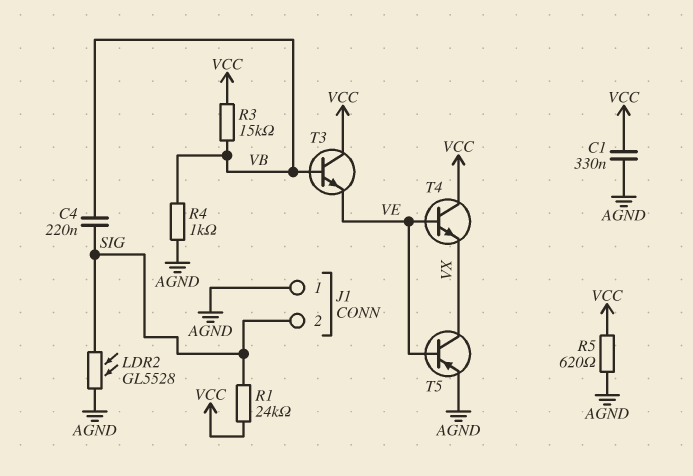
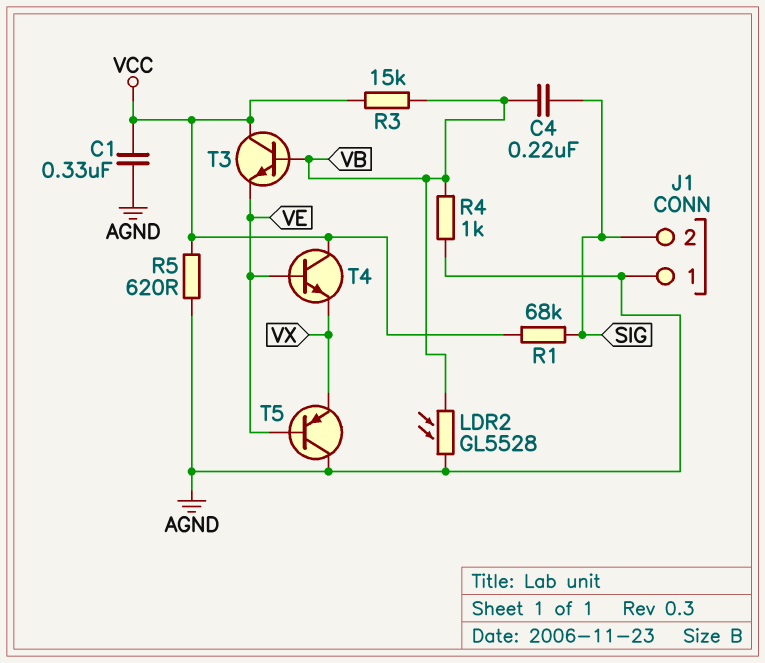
LDR2: GL5528 (AGND, SIG) -> GL5528 (AGND, VB)
R1: 24k (SIG, VCC) -> 68k (SIG, VCC)
T5: PNP (B VE, C VX, E AGND) -> PNP (B VE, C AGND, E VX)

